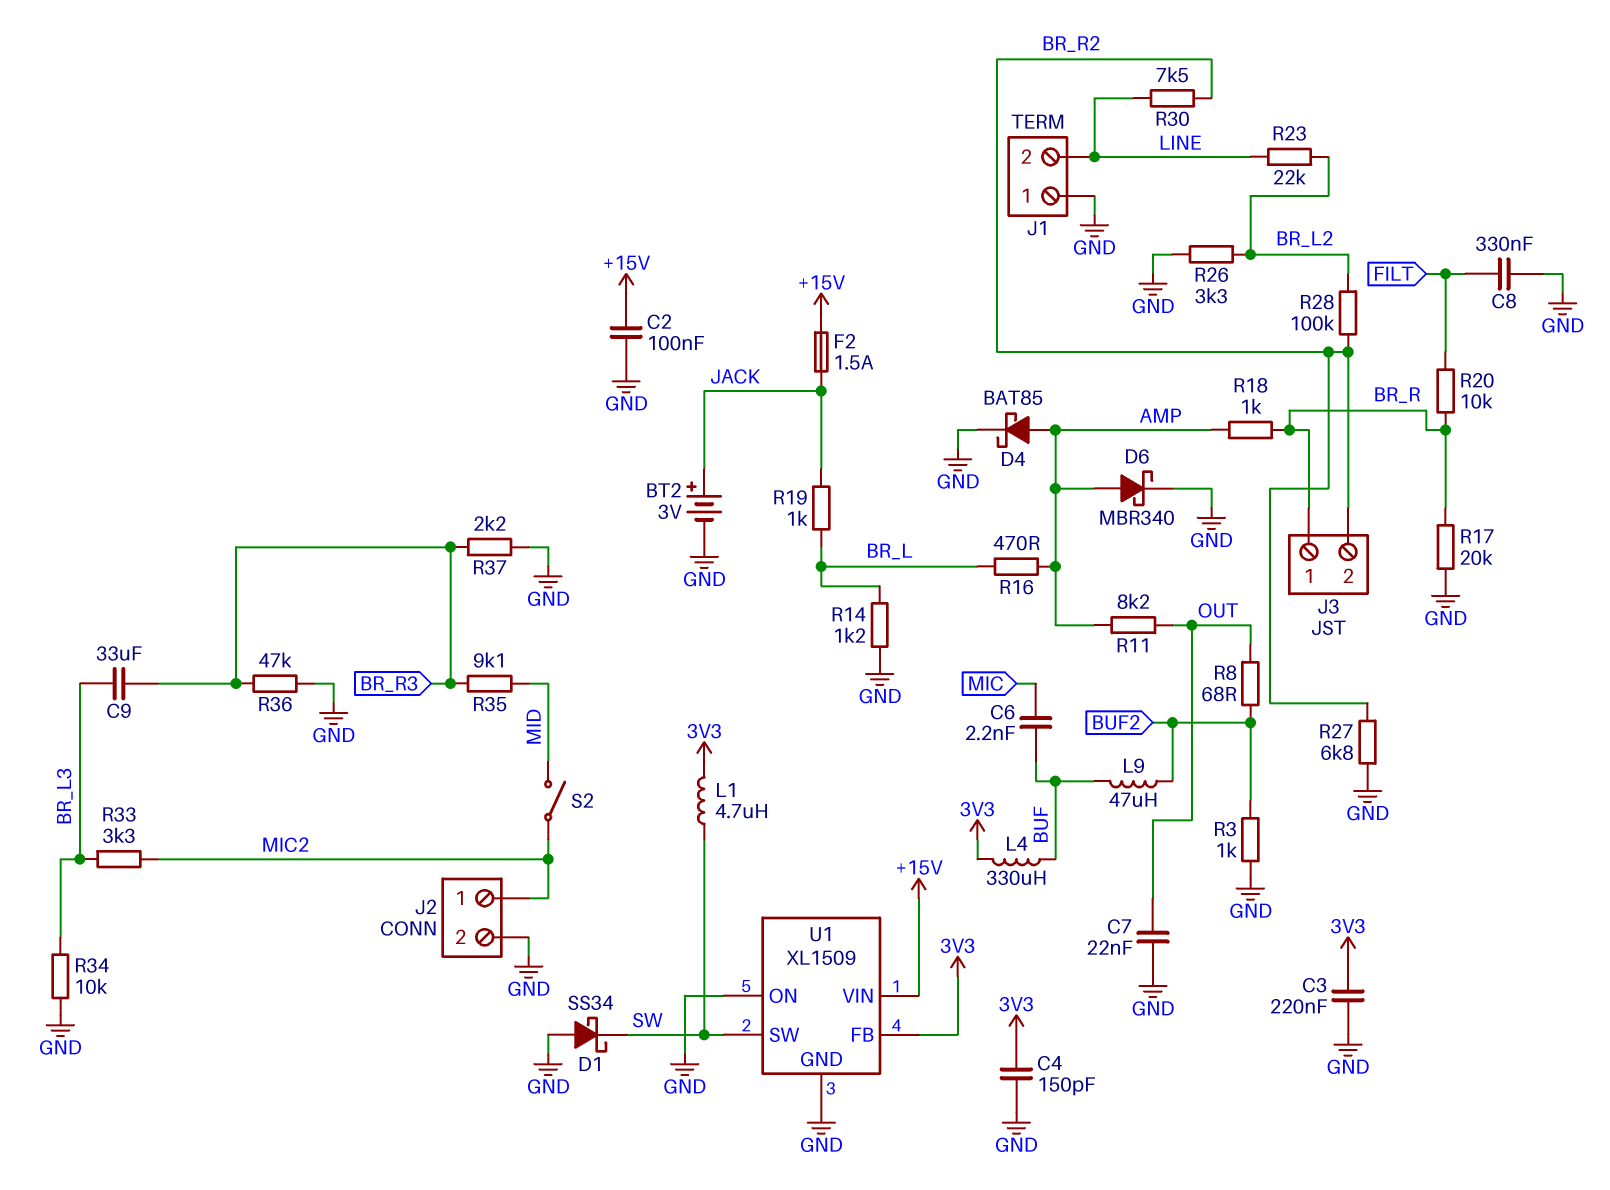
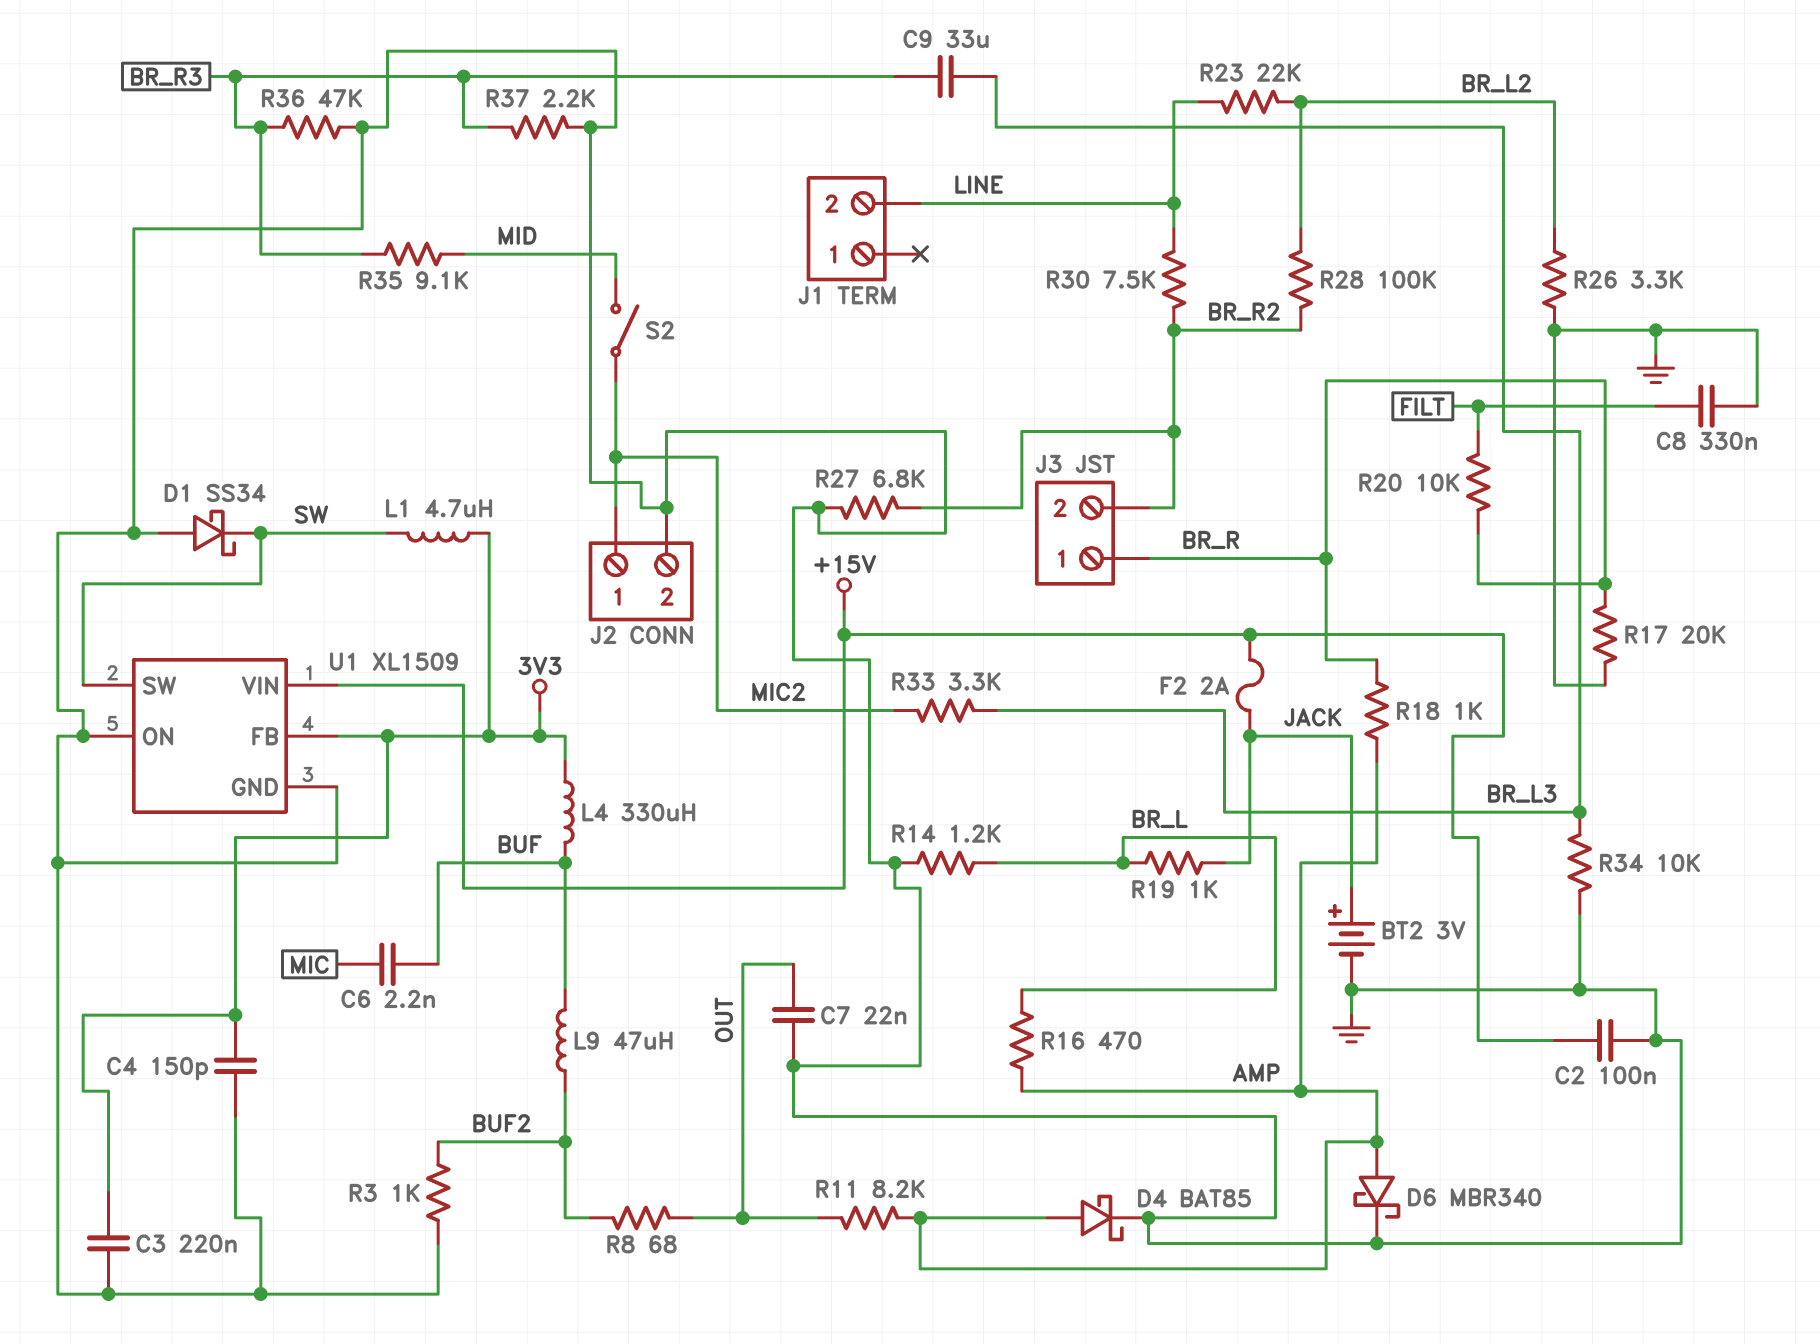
F2: 1.5A (+15V, JACK) -> 2A (+15V, JACK)
J1 pin 1: GND -> none

